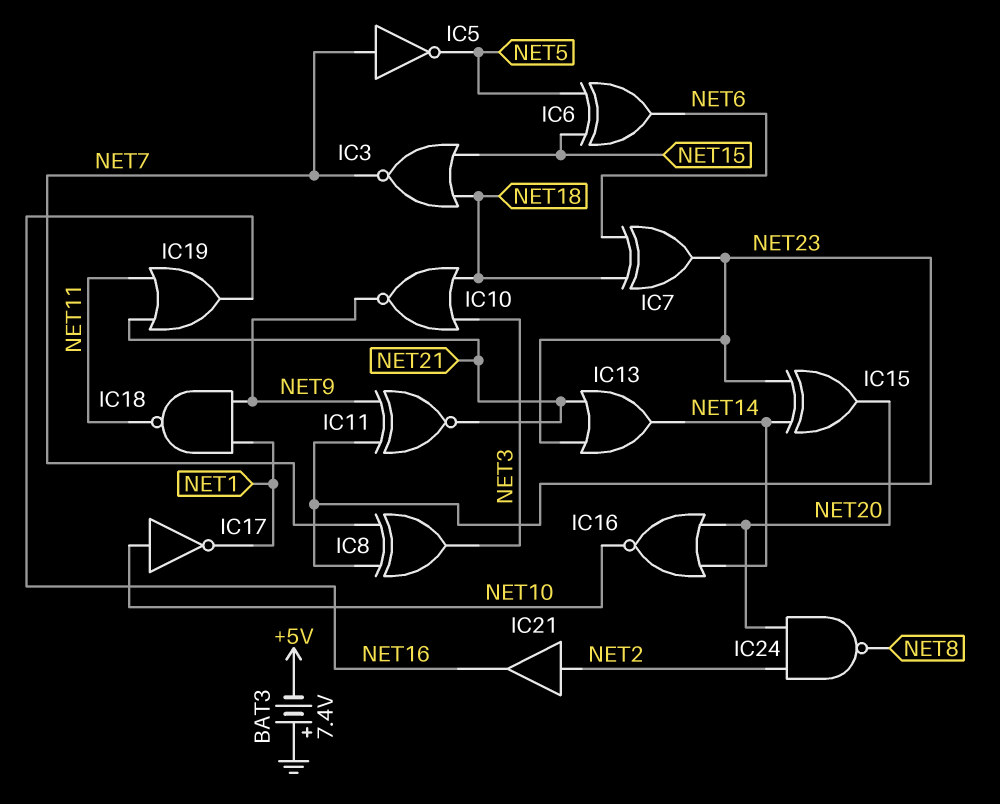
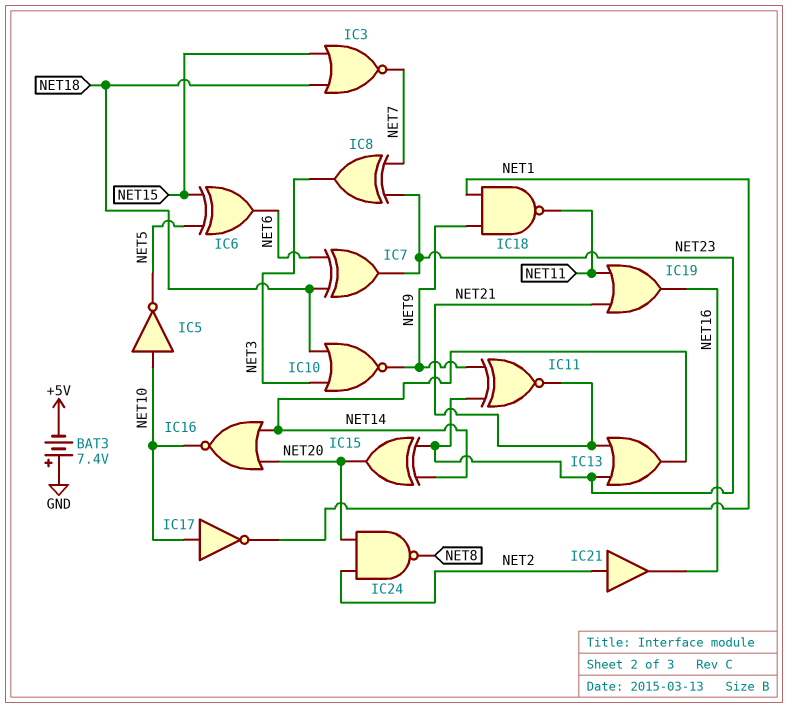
IC5: NOT (in NET7, out NET5) -> NOT (in NET10, out NET5)

